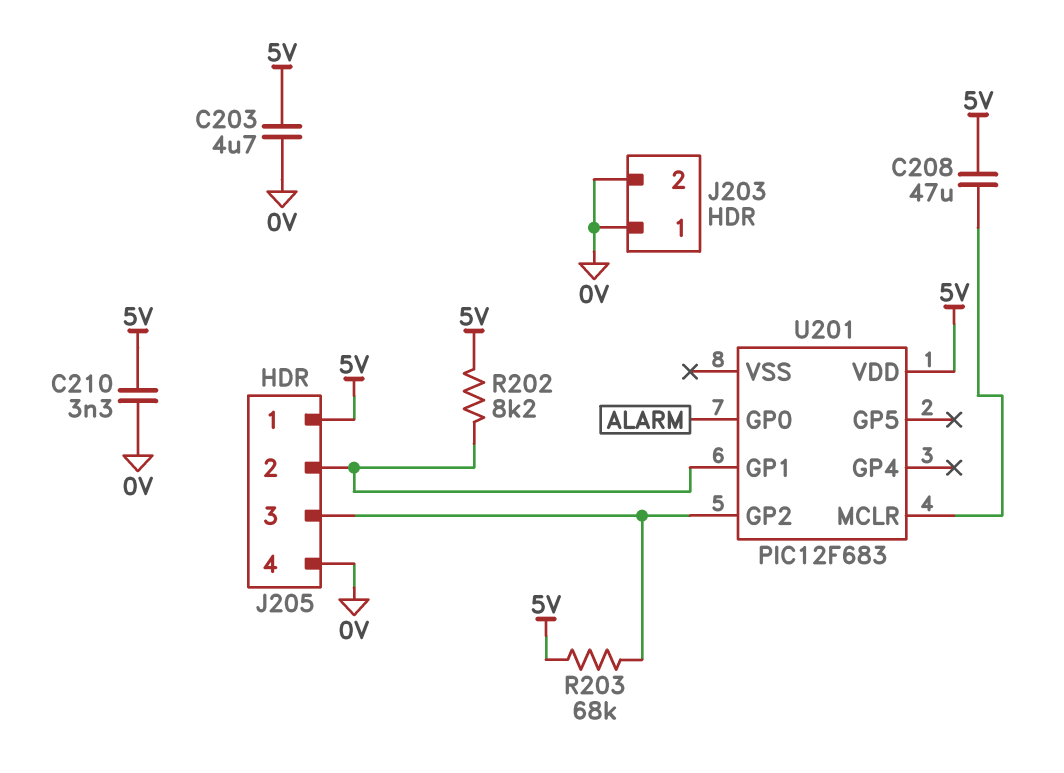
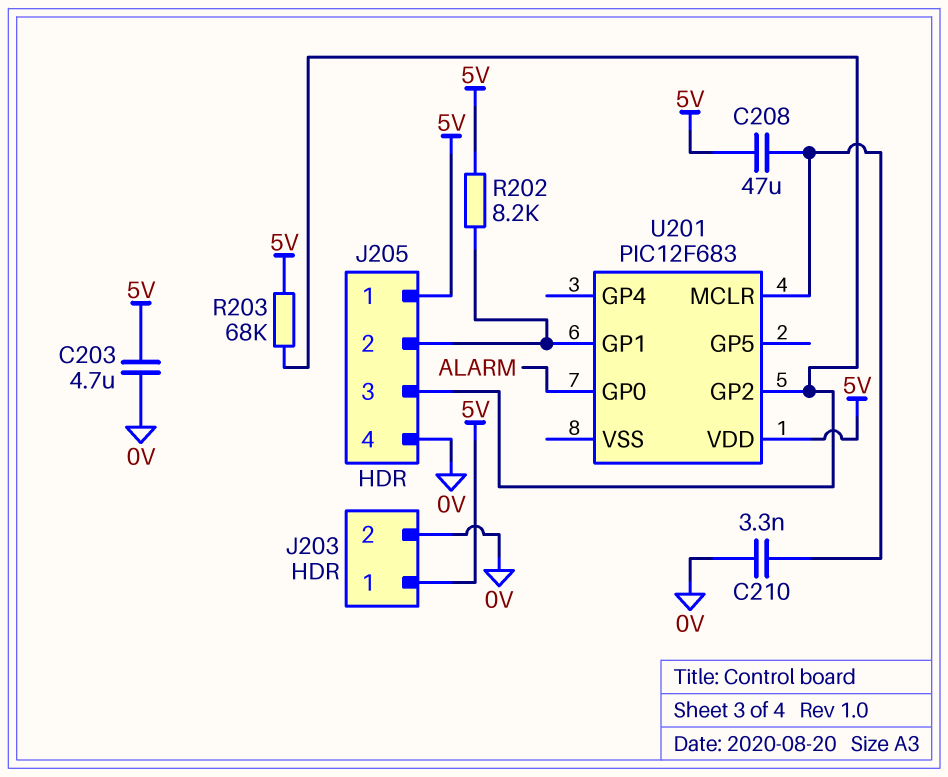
C210: 3.3nF (0V, 5V) -> 3.3nF (0V, U201/MCLR)
J203 pin 1: 0V -> 5V

